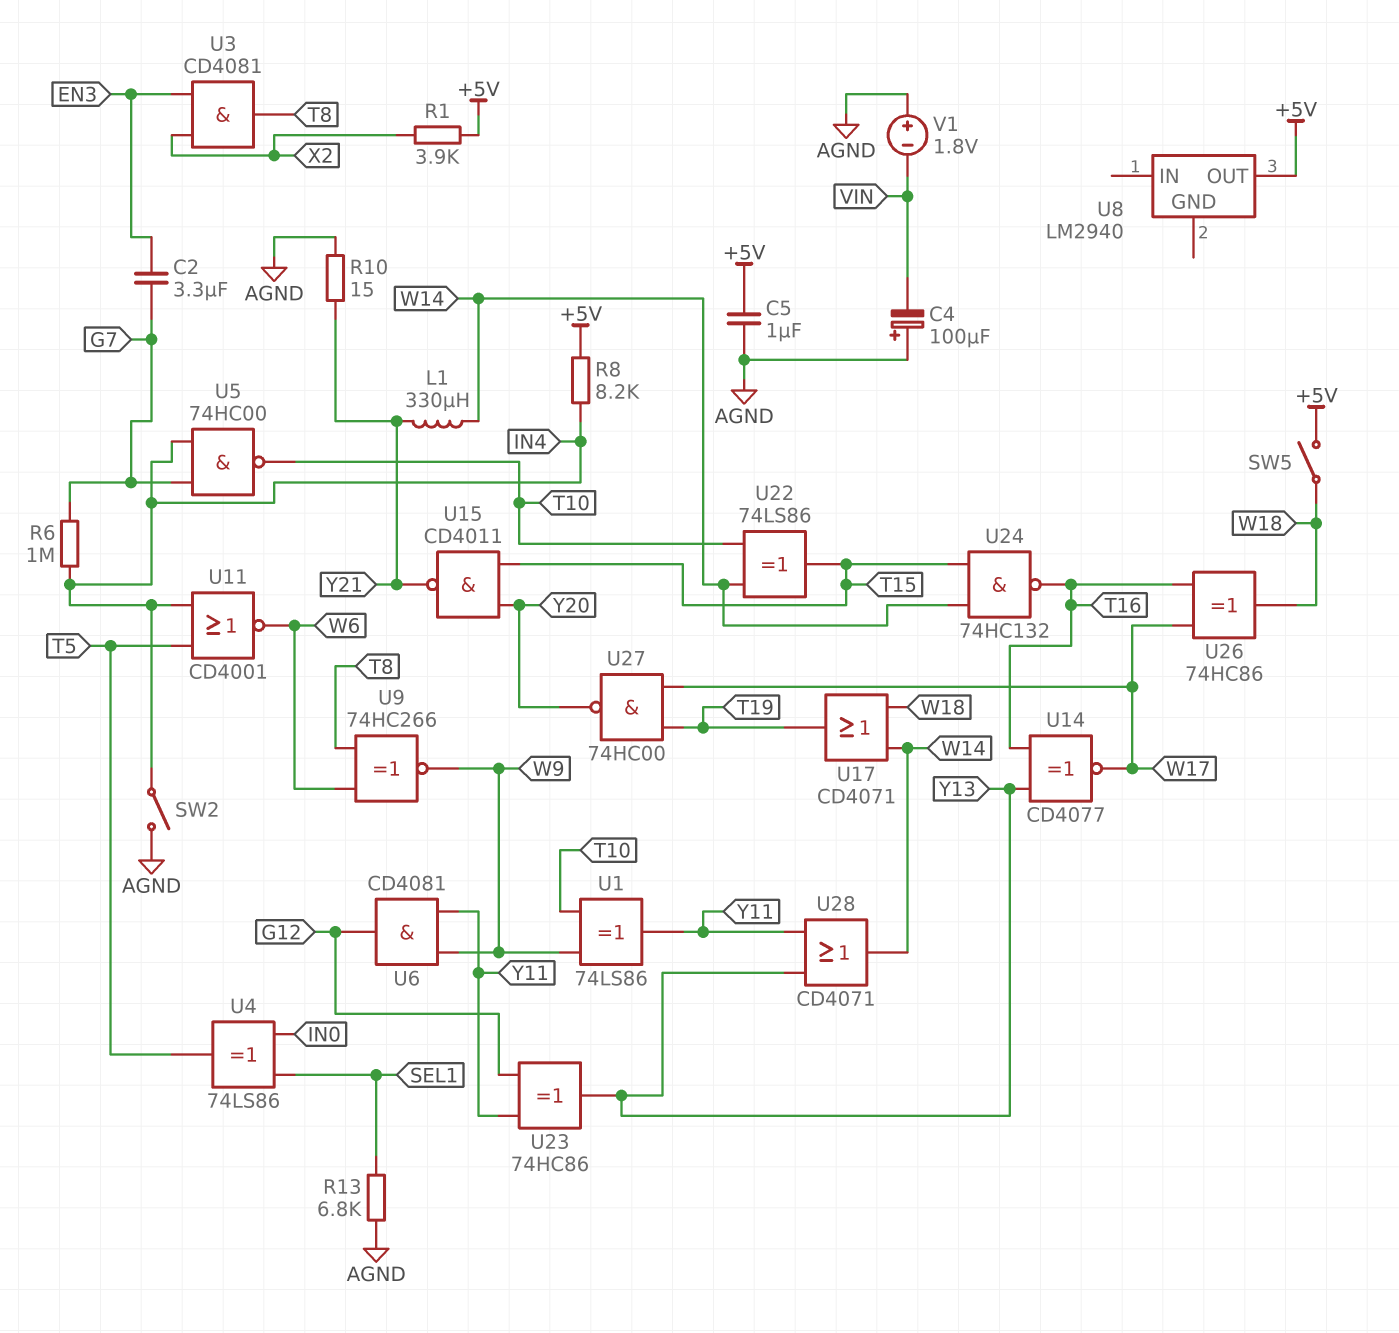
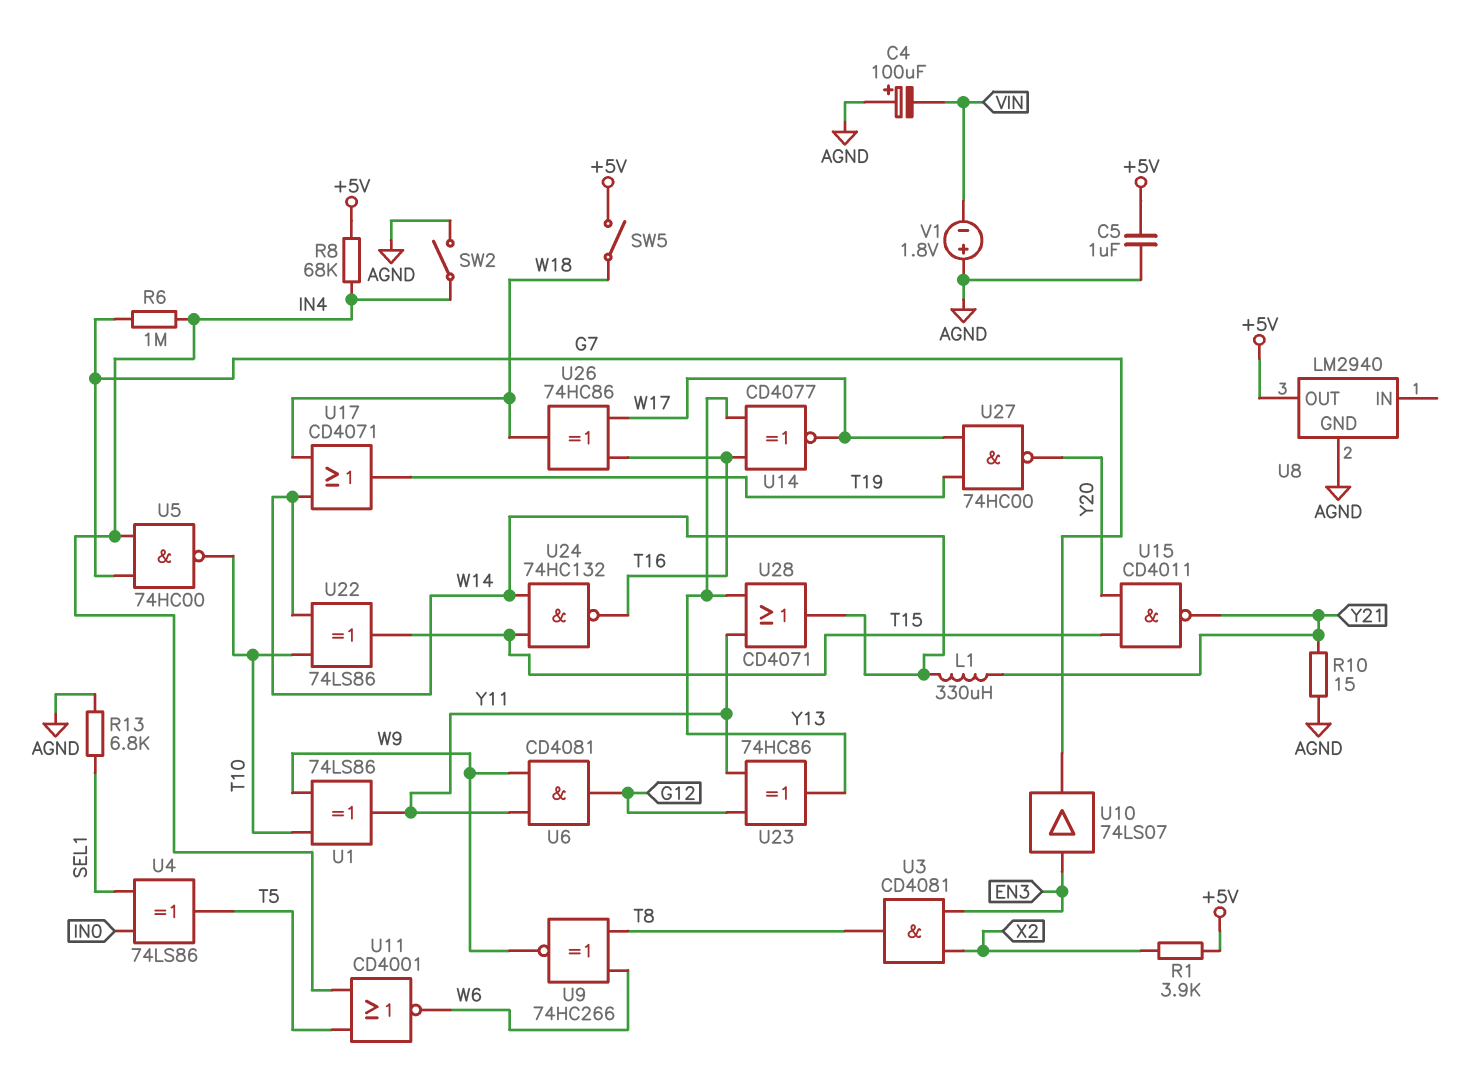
C2: 3.3uF (EN3, G7) -> none
R8: 8.2k (+5V, IN4) -> 68k (+5V, IN4)
U8 pin GND: none -> AGND
U10: none -> buffer 74LS07 (in EN3, out G7)

